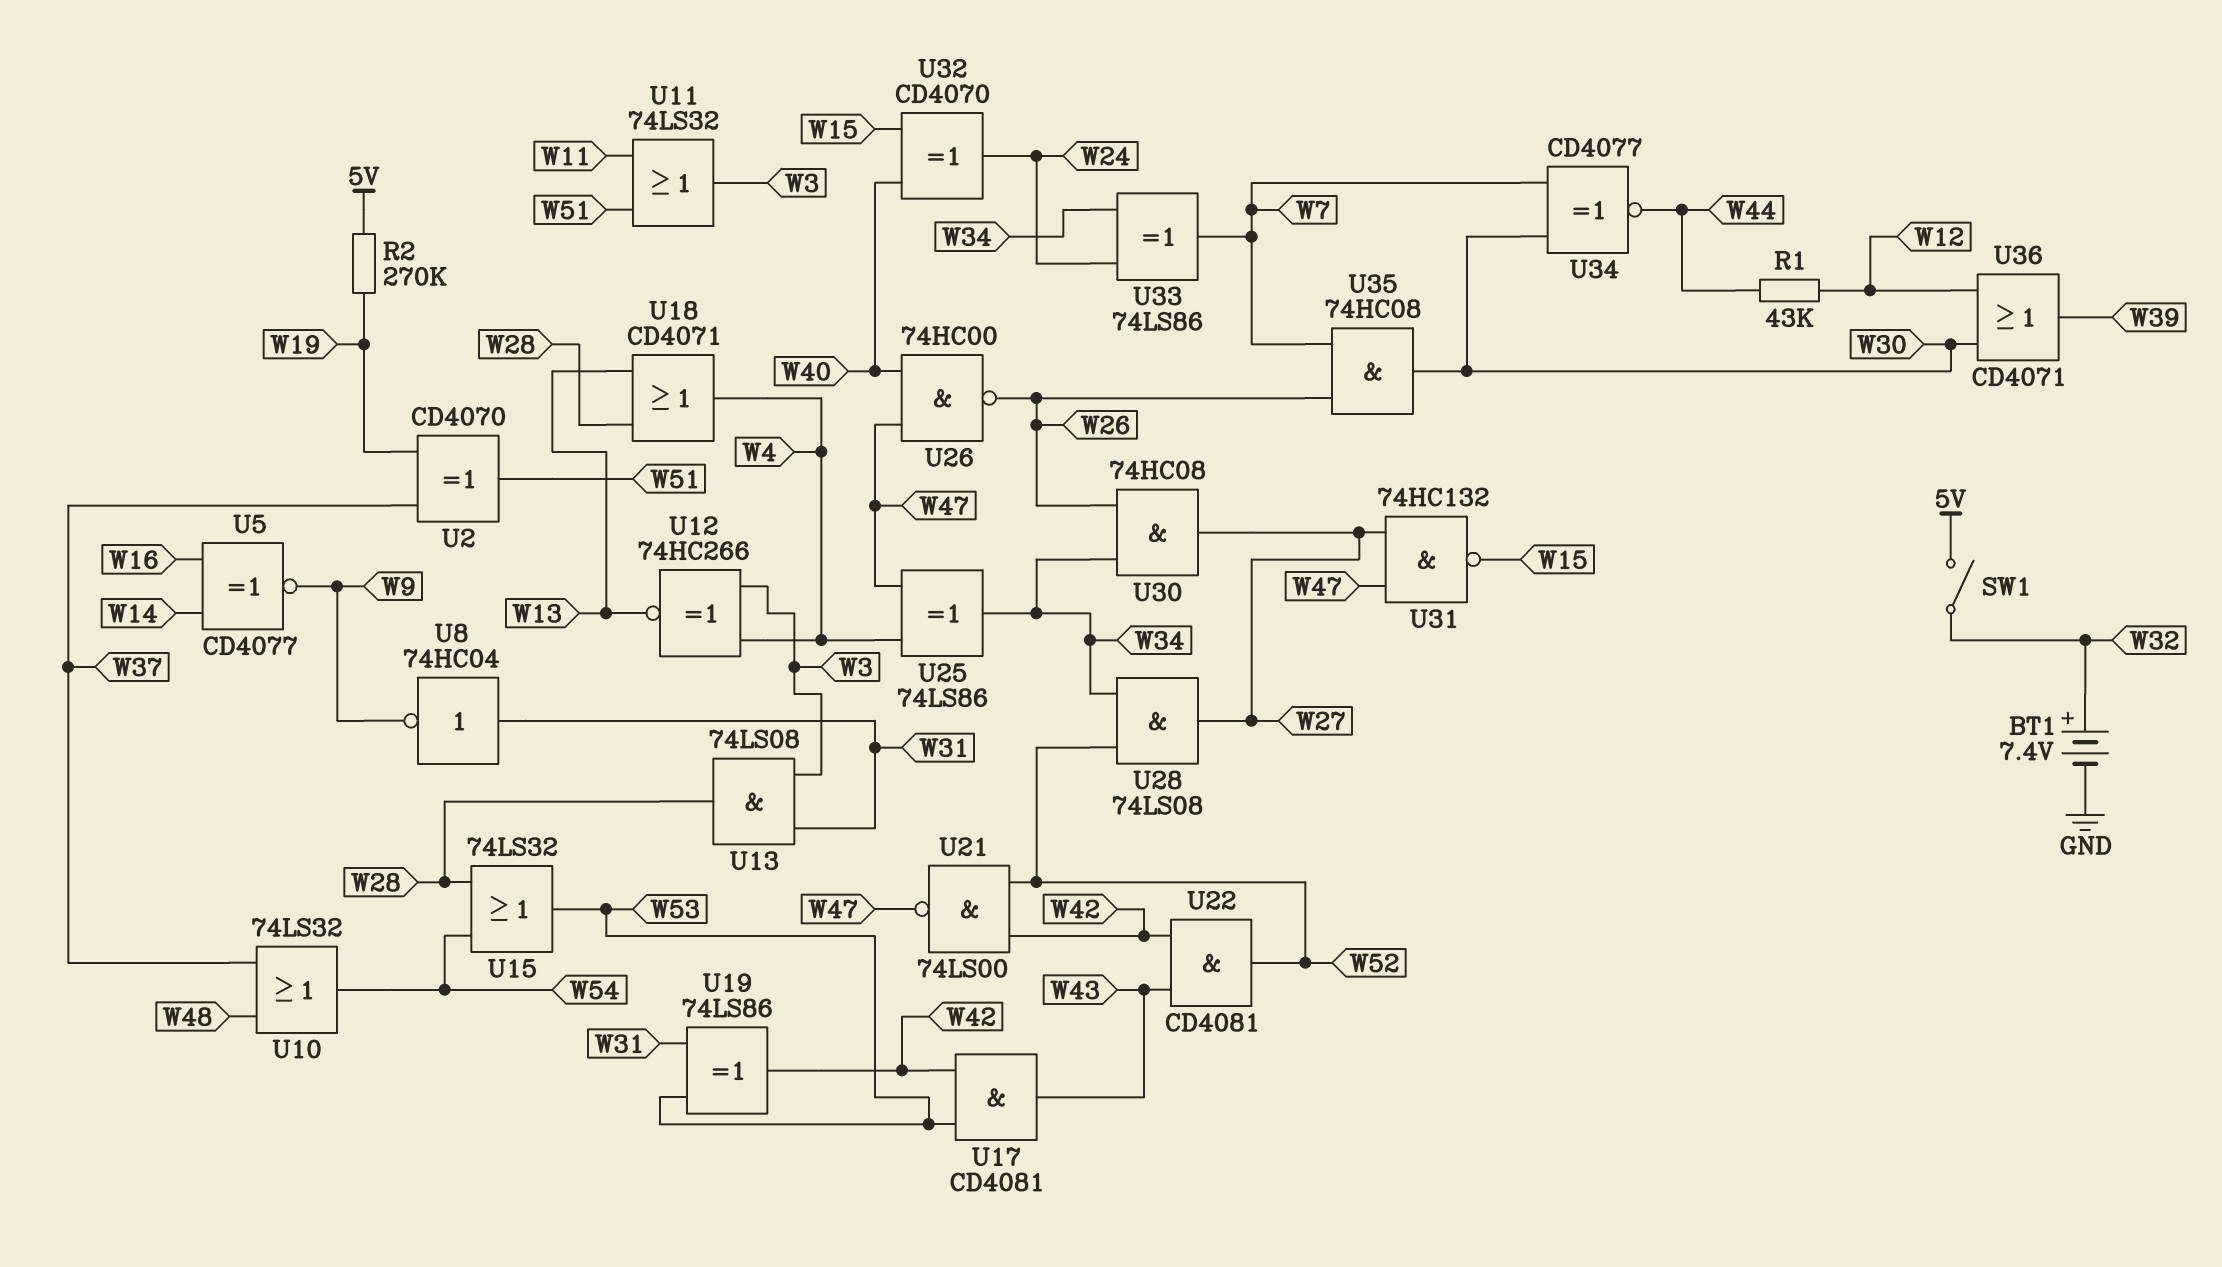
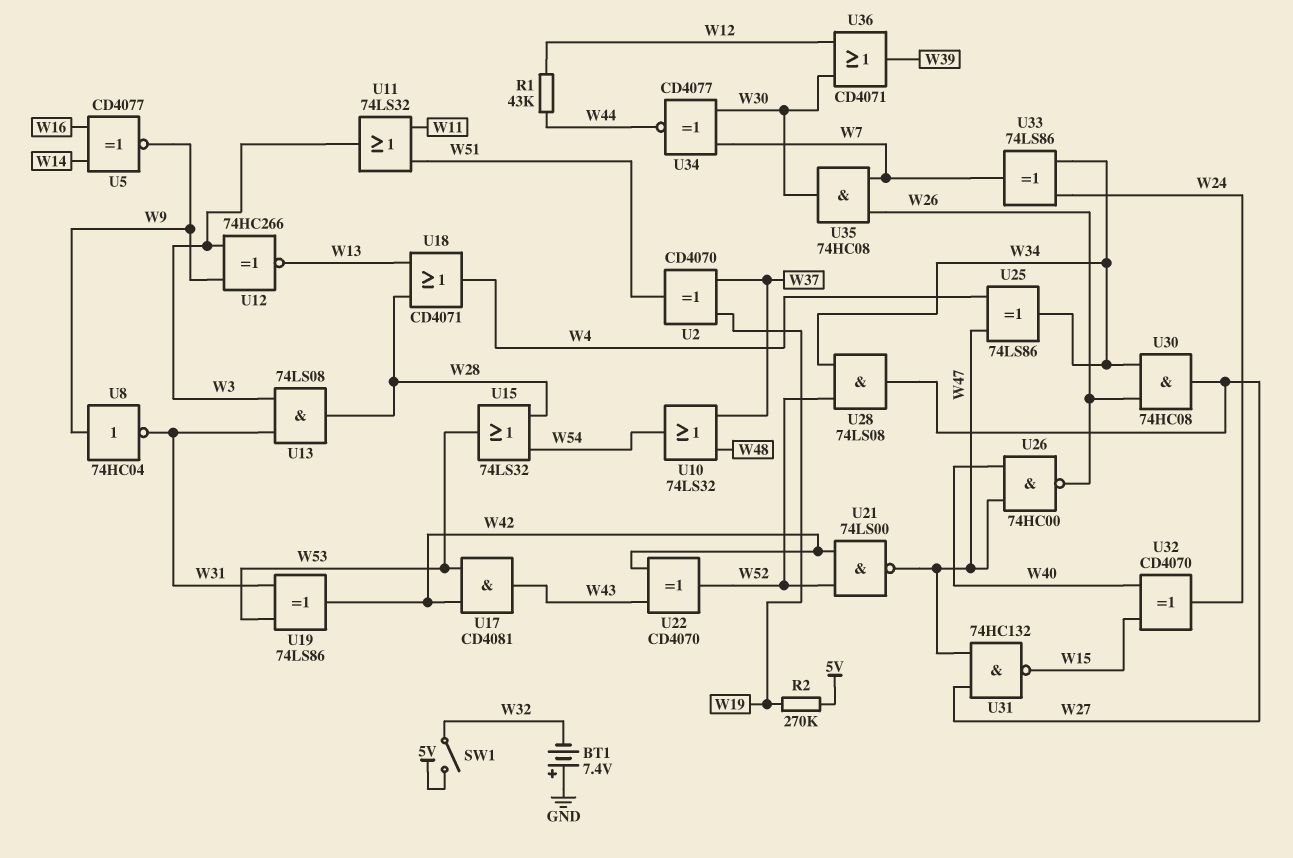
BT1: 7.4V (plus W32, minus GND) -> 7.4V (plus GND, minus W32)
U8: NOT 74HC04 (in W31, out W9) -> NOT 74HC04 (in W9, out W31)
U12: XNOR 74HC266 (in W3, in W4, out W13) -> XNOR 74HC266 (in W3, in W9, out W13)
U22: AND CD4081 (in W42, in W43, out W52) -> XOR CD4070 (in W42, in W43, out W52)

